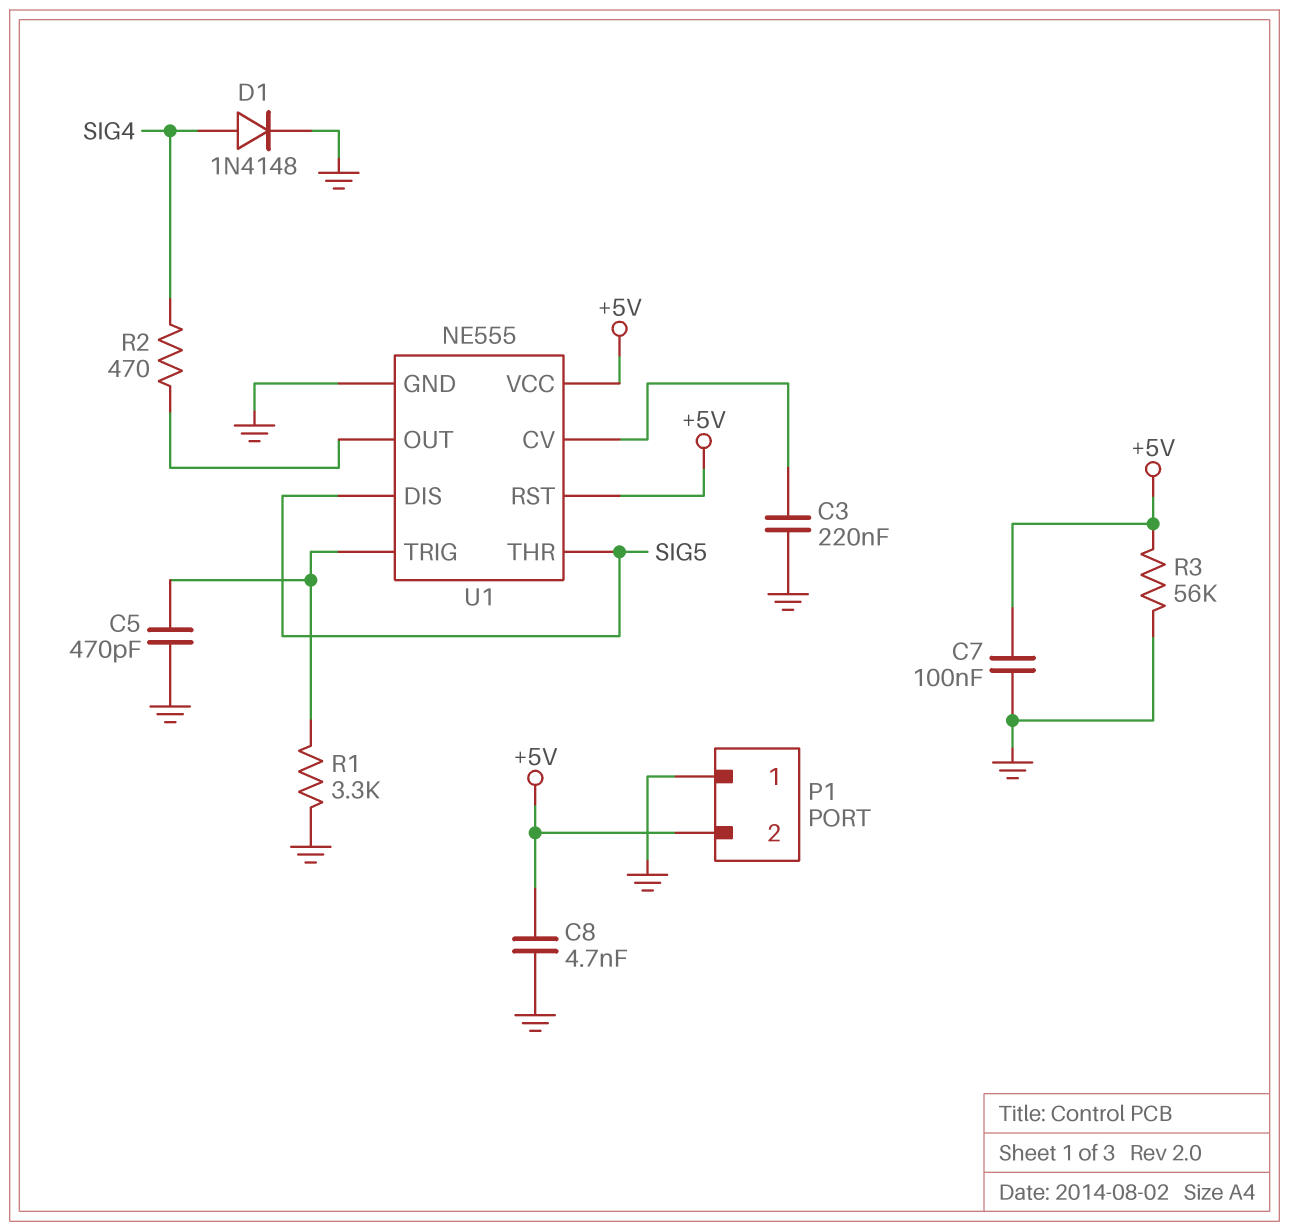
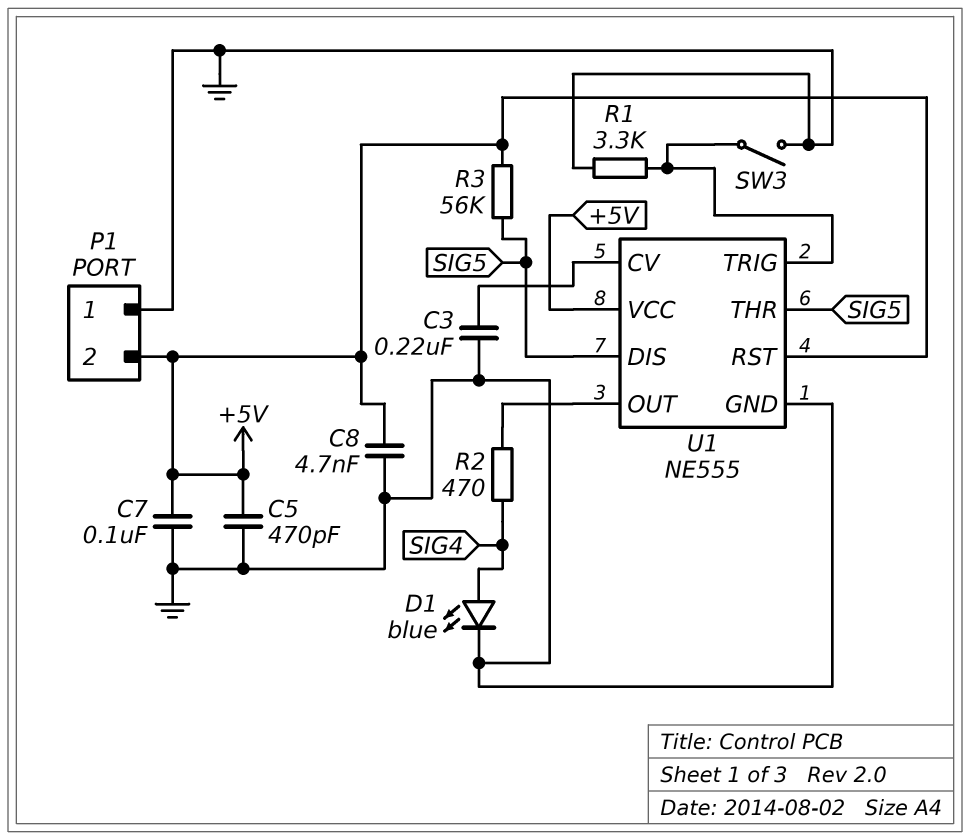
C5: 470pF (GND, U1/TRIG) -> 470pF (+5V, GND)
D1: diode 1N4148 (A SIG4, K GND) -> LED blue (A SIG4, K GND)
R3: 56k (+5V, GND) -> 56k (+5V, SIG5)
SW3: none -> switch (GND, U1/TRIG)

